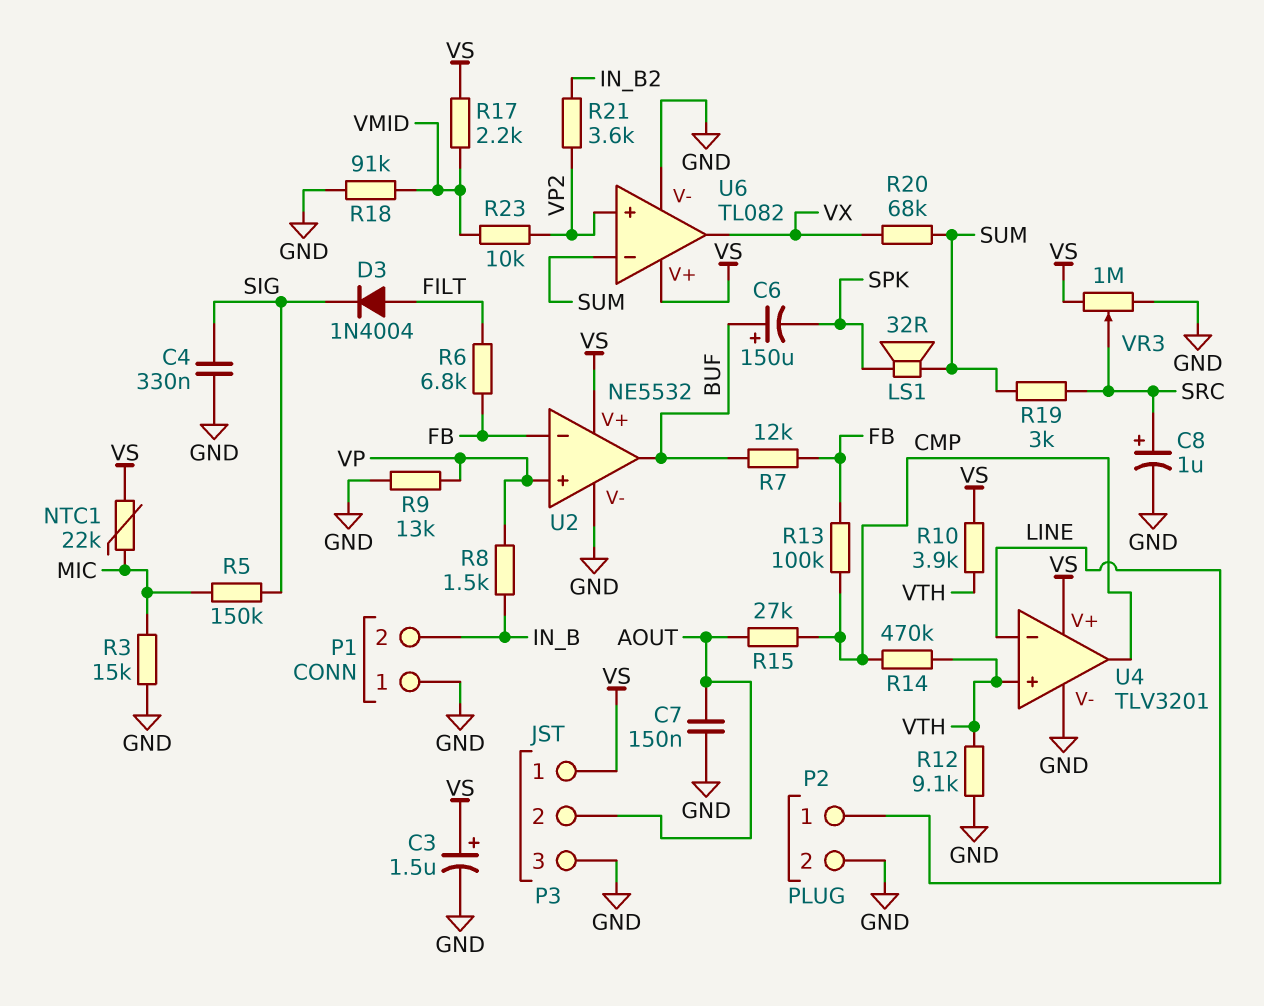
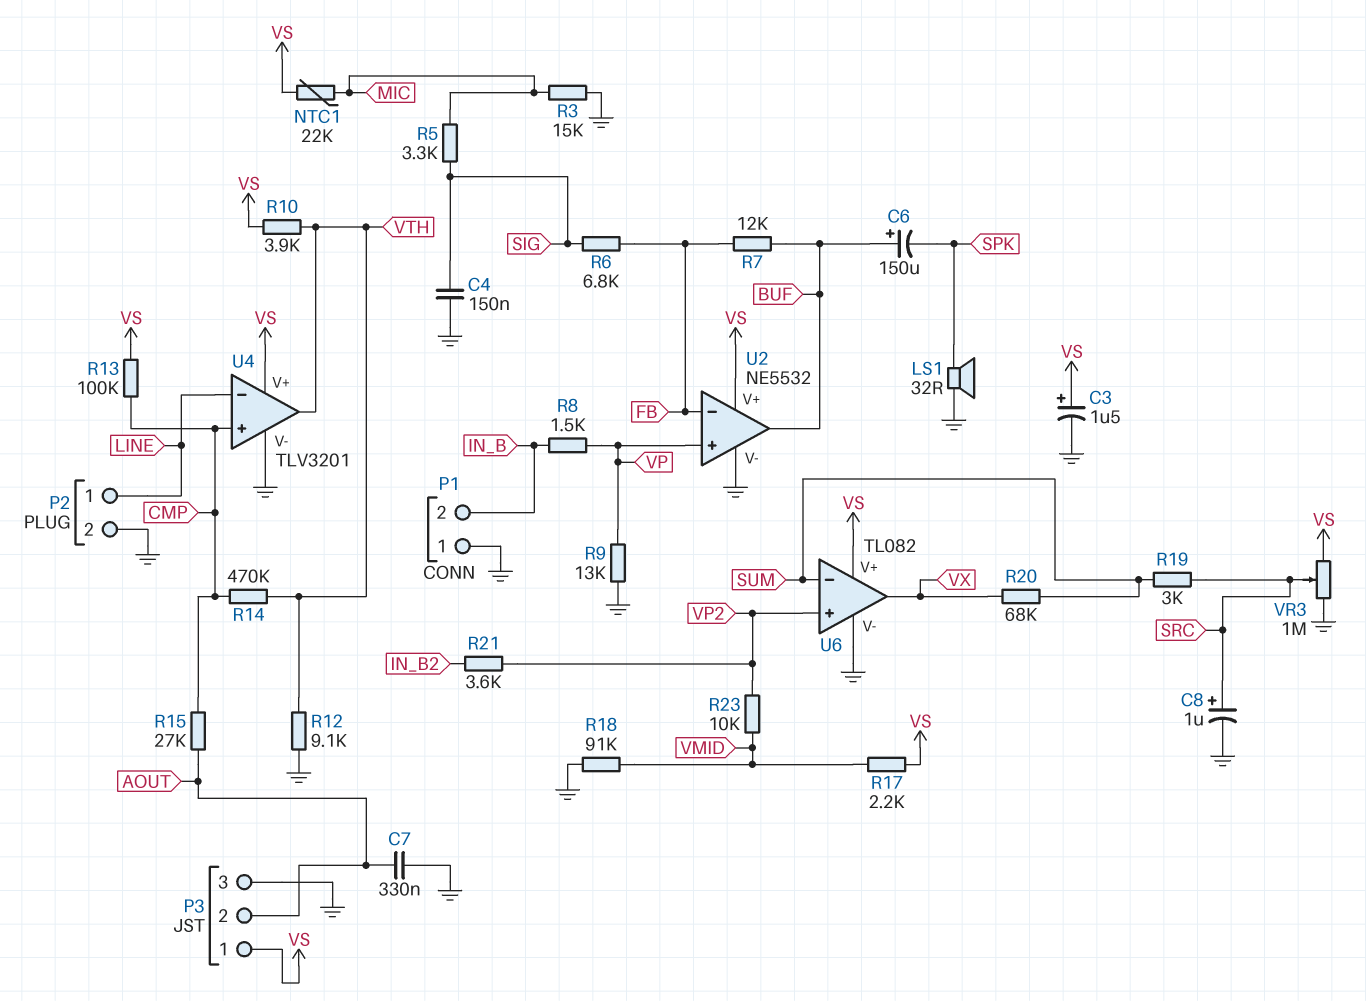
C4: 330nF (GND, SIG) -> 150nF (GND, SIG)
C7: 150nF (AOUT, GND) -> 330nF (AOUT, GND)
D3: diode 1N4004 (A FILT, K SIG) -> none
LS1: speaker 32R (SPK, SUM) -> speaker 32R (GND, SPK)
R5: 150k (MIC, SIG) -> 3.3k (MIC, SIG)
R6: 6.8k (FB, FILT) -> 6.8k (FB, SIG)
R13: 100k (CMP, FB) -> 100k (CMP, VS)
U4 pin in+: VTH -> CMP
U4 pin out: CMP -> VTH

